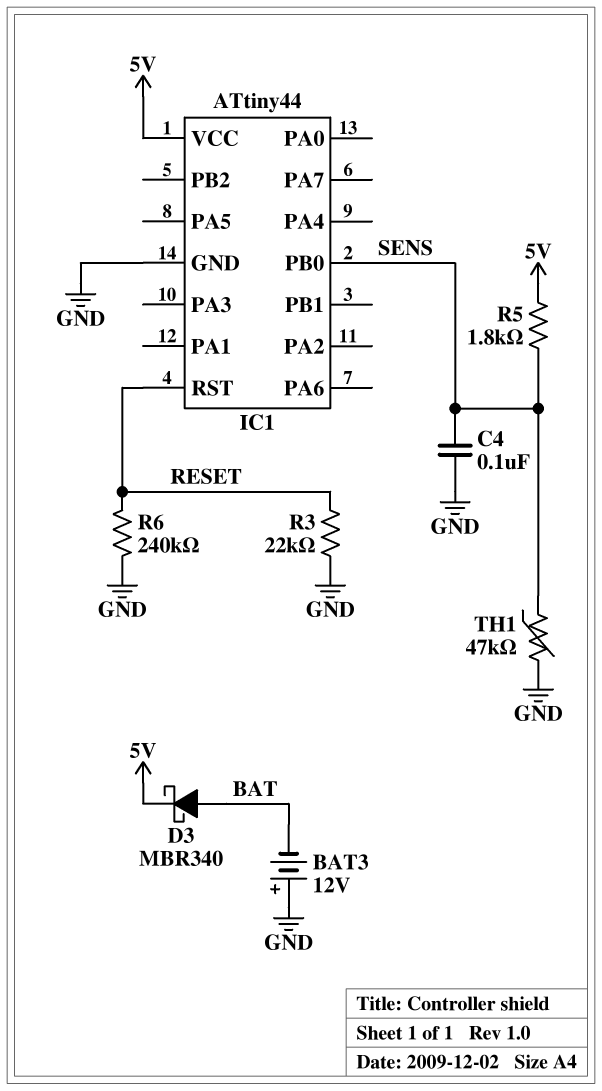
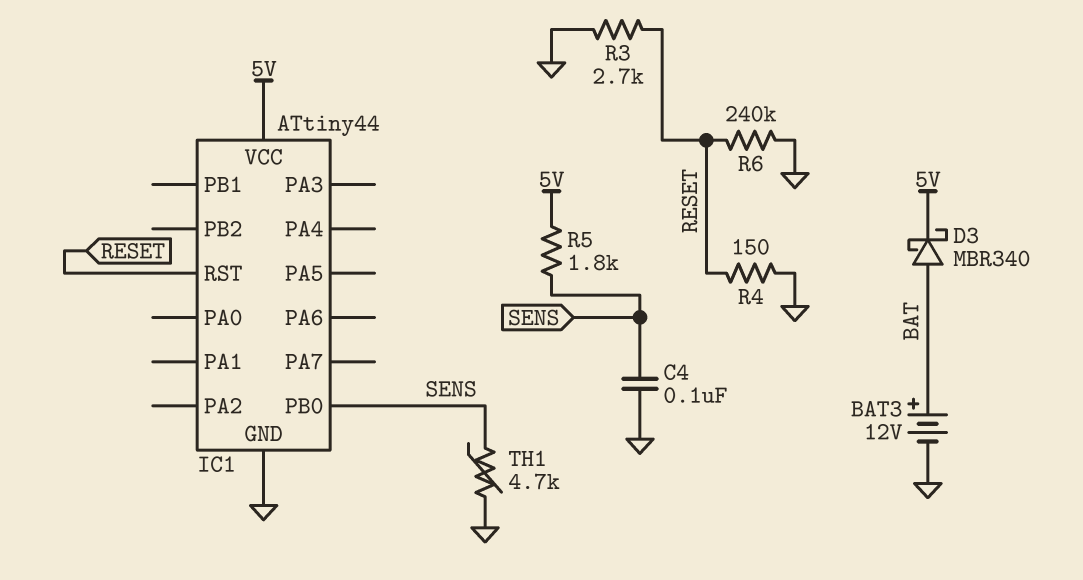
BAT3: 12V (plus GND, minus BAT) -> 12V (plus BAT, minus GND)
R3: 22k (GND, RESET) -> 2.7k (GND, RESET)
R4: none -> 150 (GND, RESET)
TH1: 47k (GND, SENS) -> 4.7k (GND, SENS)

